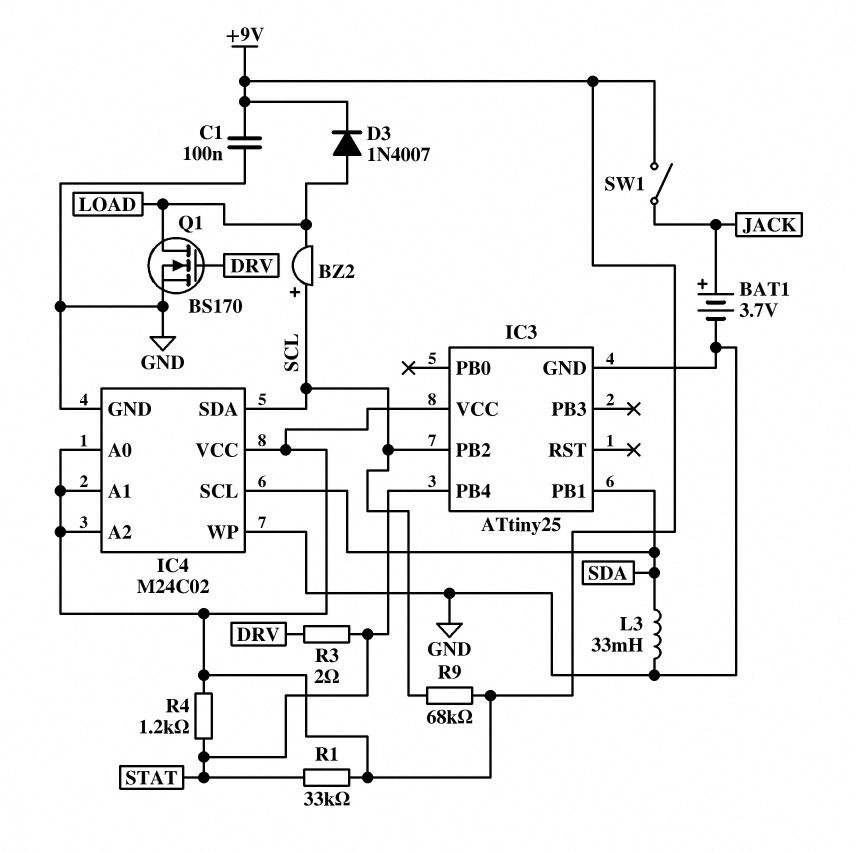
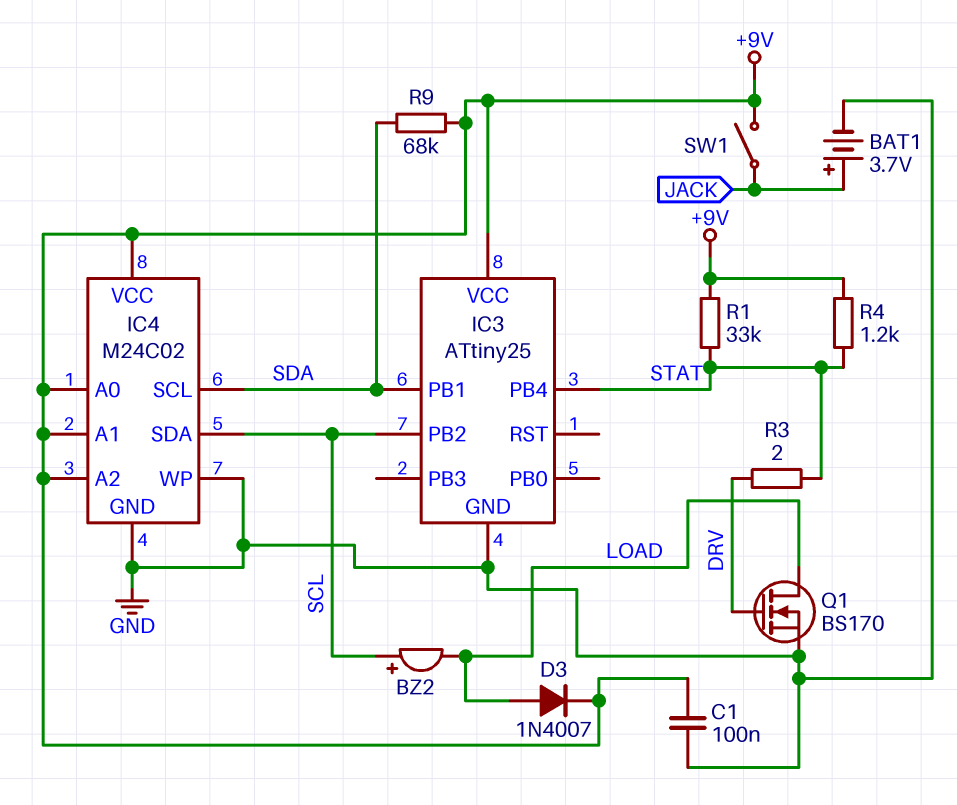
L3: 33mH (GND, SDA) -> none
R9: 68k (+9V, SCL) -> 68k (+9V, SDA)

